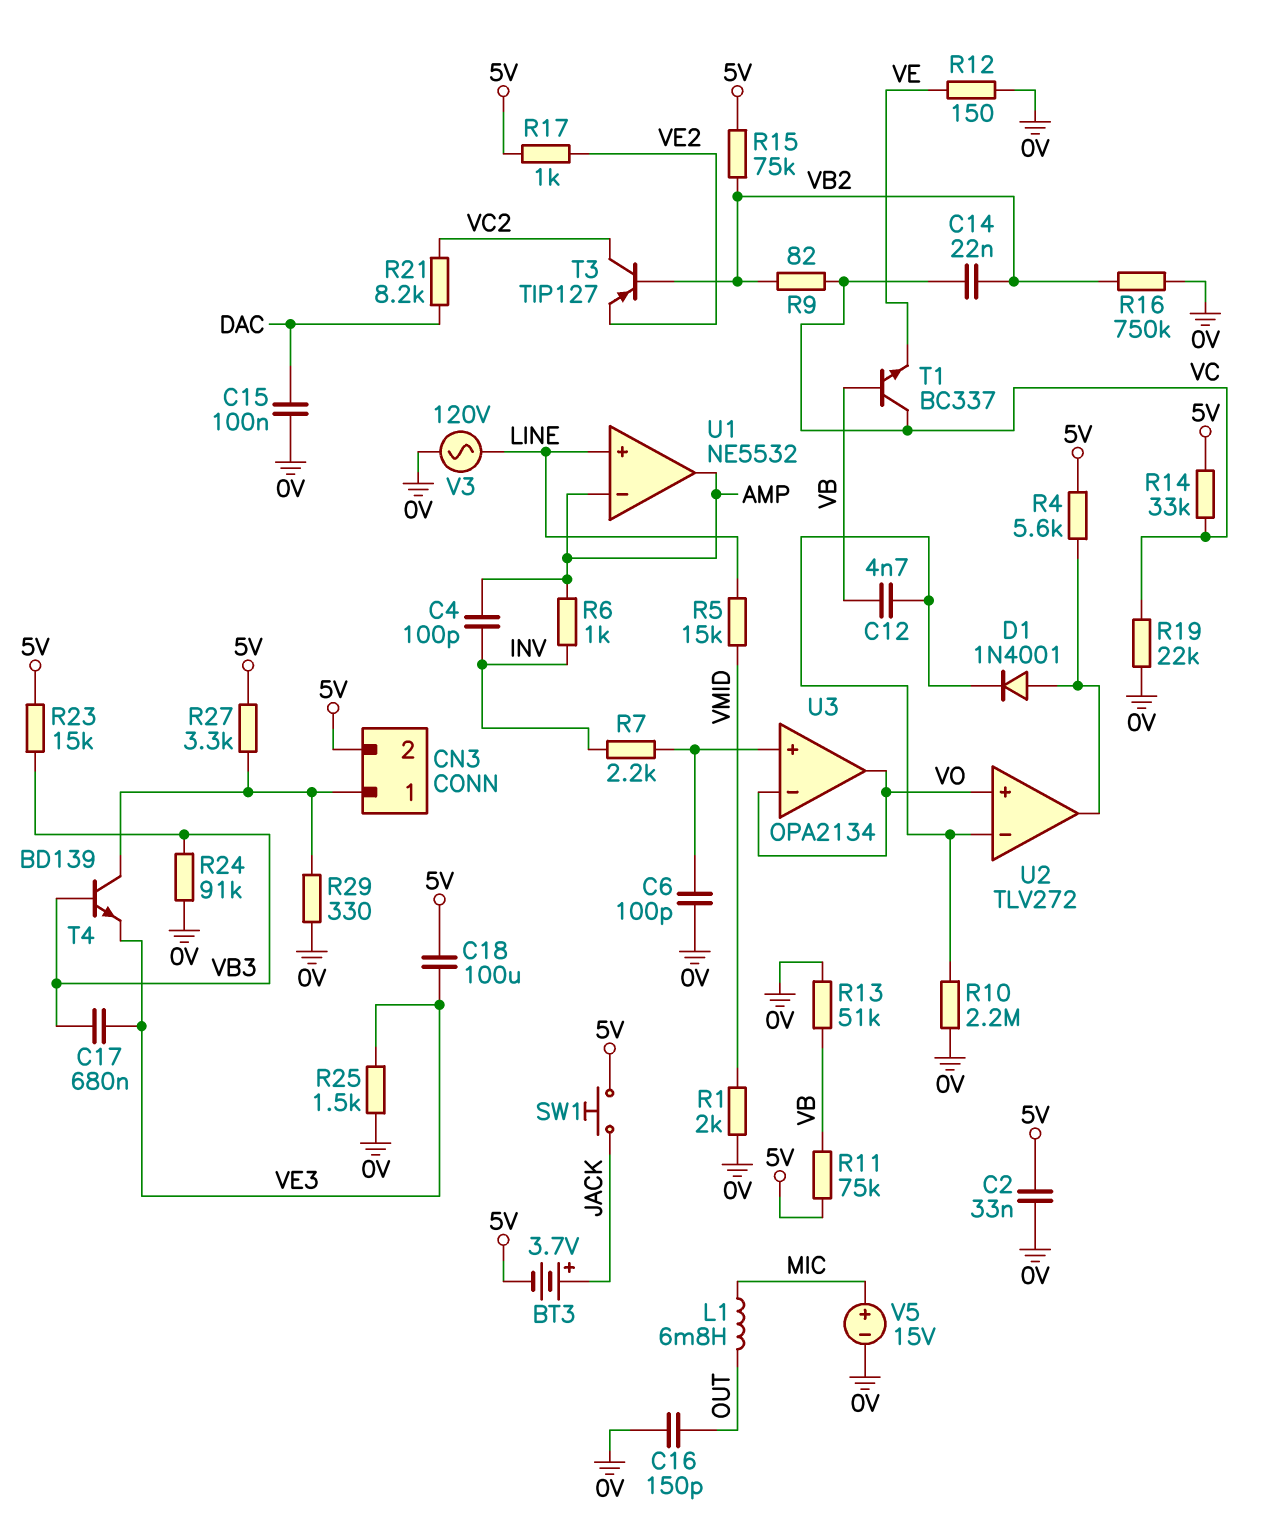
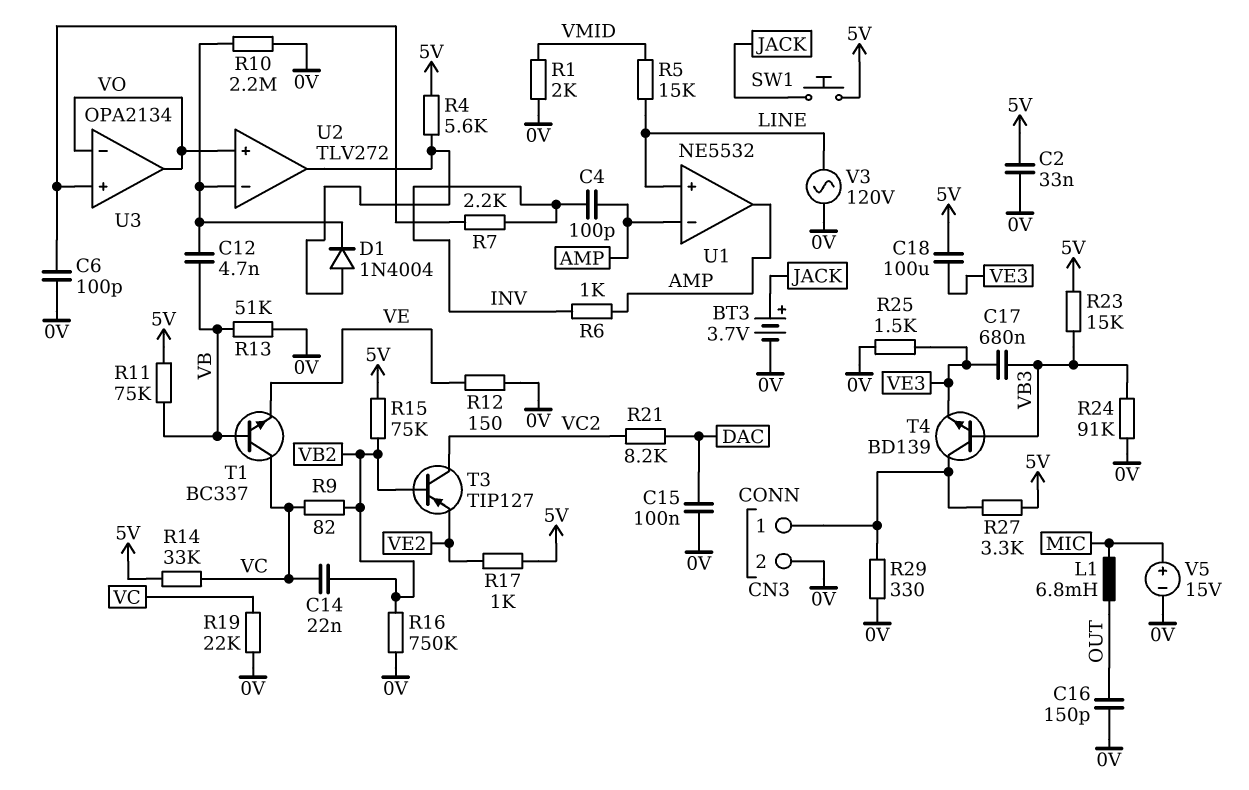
BT3: 3.7V (plus JACK, minus 5V) -> 3.7V (plus JACK, minus 0V)
CN3 pin 2: 5V -> 0V
D1: diode 1N4001 (A U2/out, K U2/in-) -> diode 1N4004 (A U2/out, K U2/in-)

